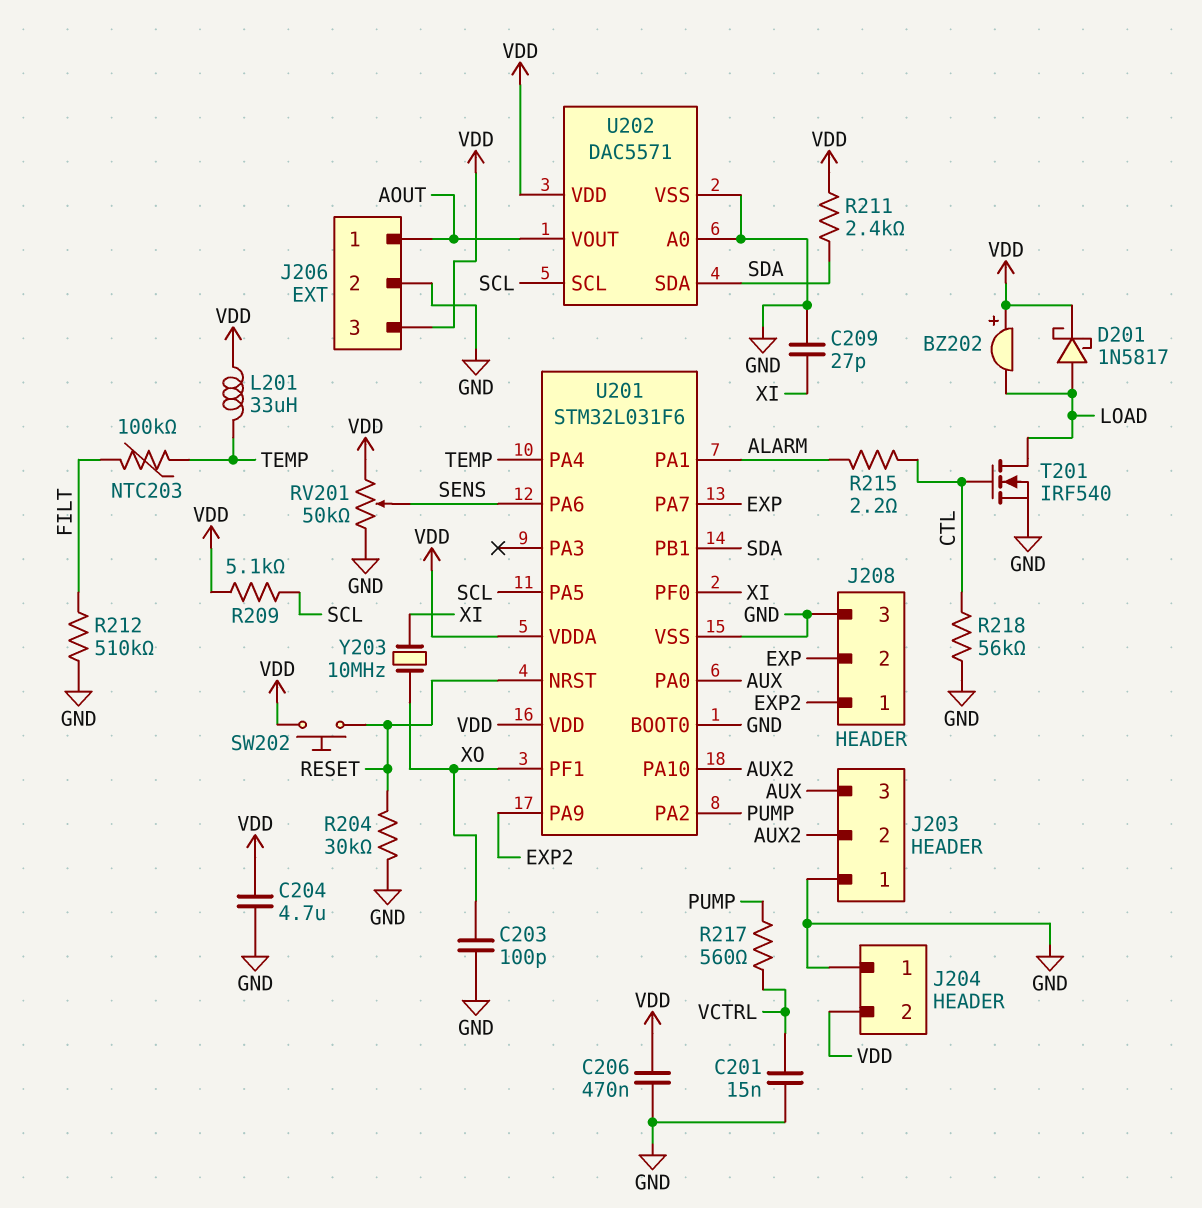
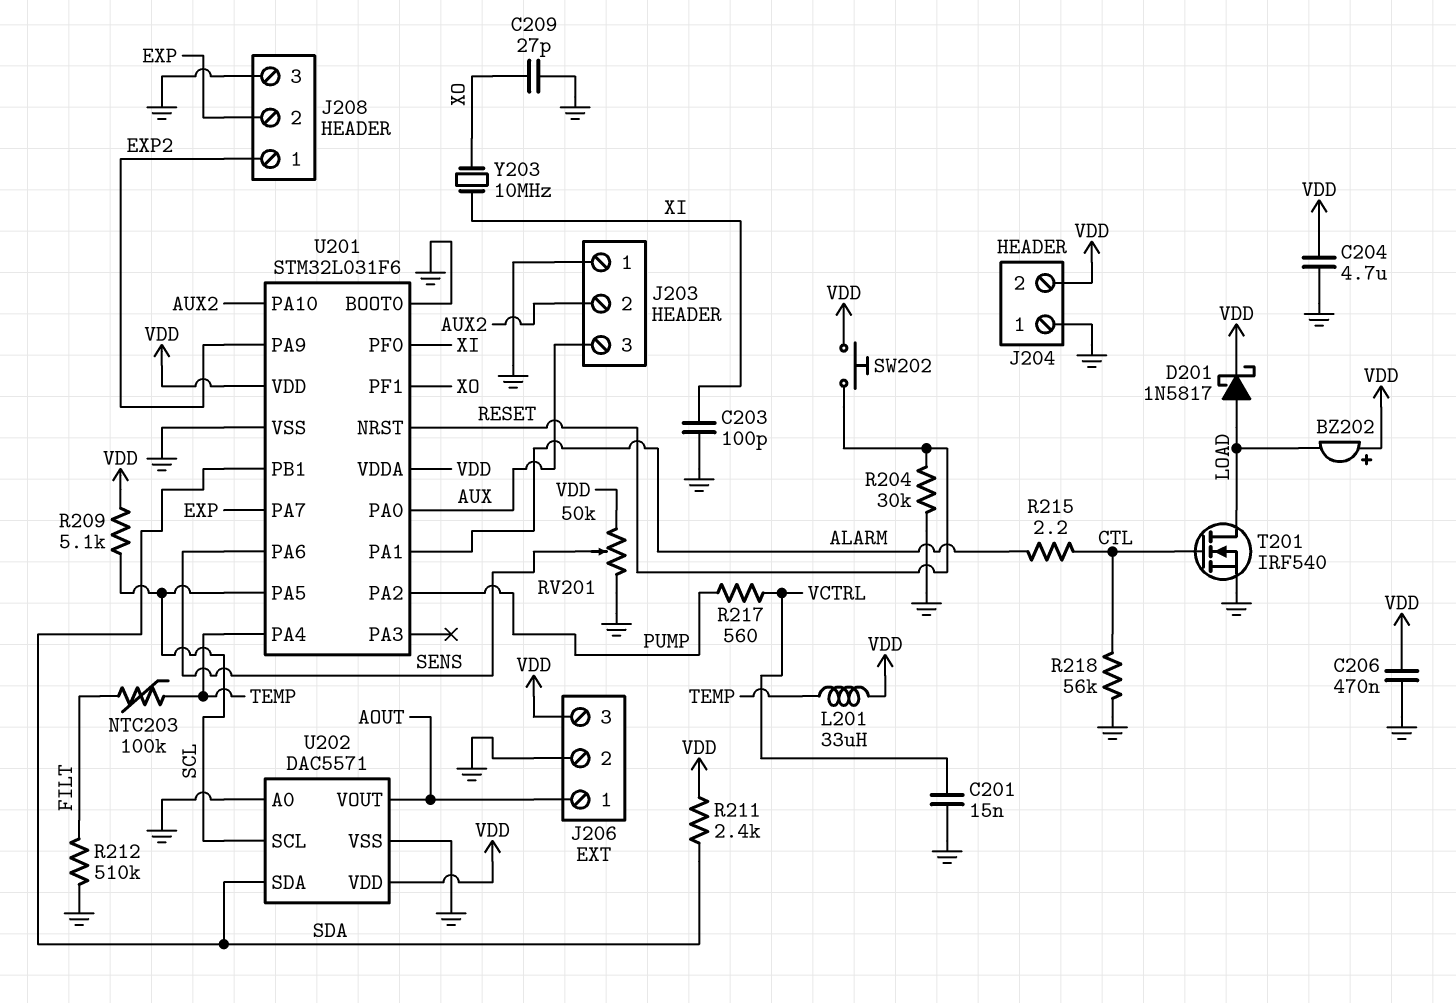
C203: 100pF (GND, XO) -> 100pF (GND, XI)
C209: 27pF (GND, XI) -> 27pF (GND, XO)

